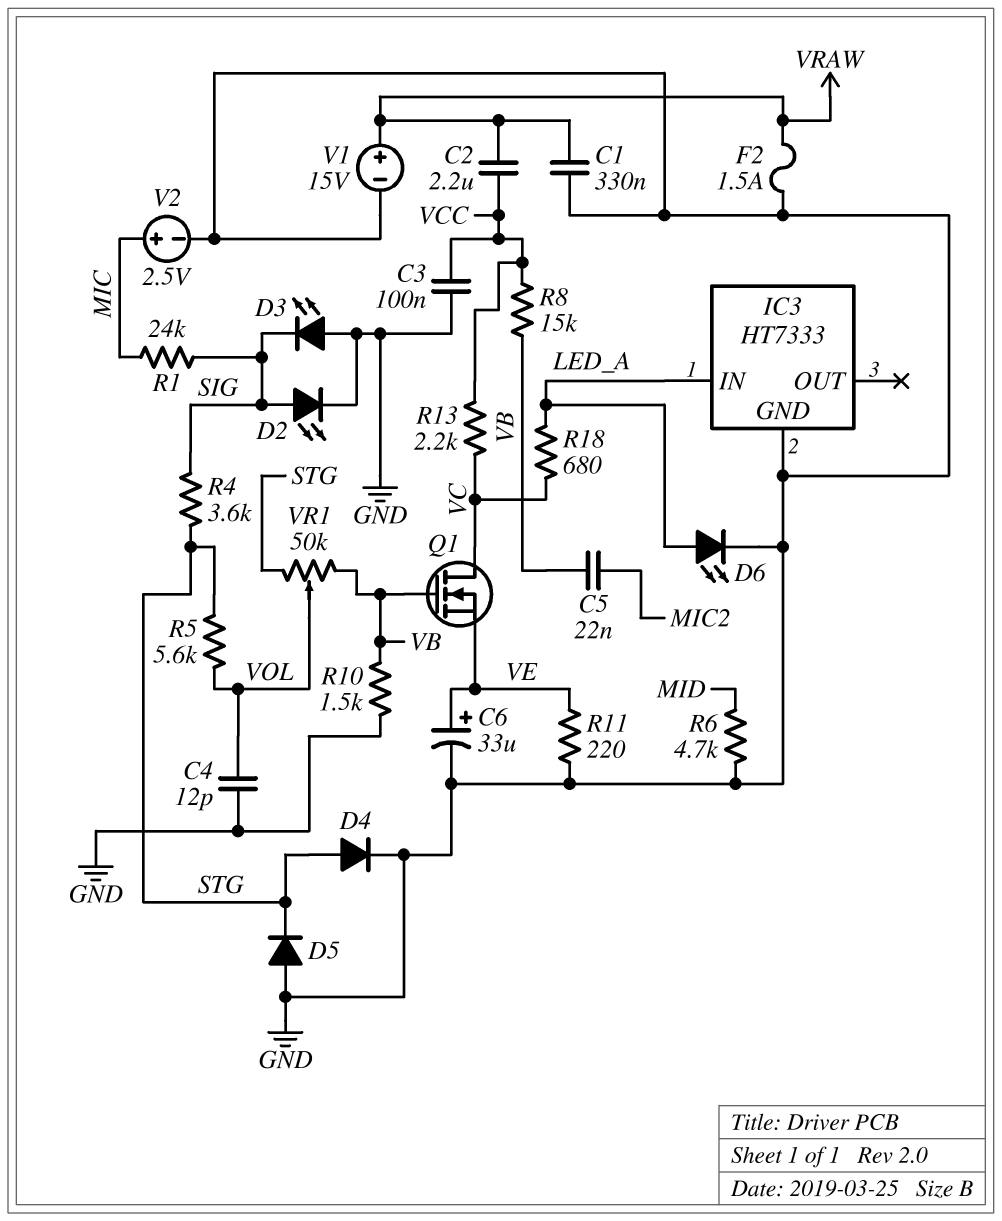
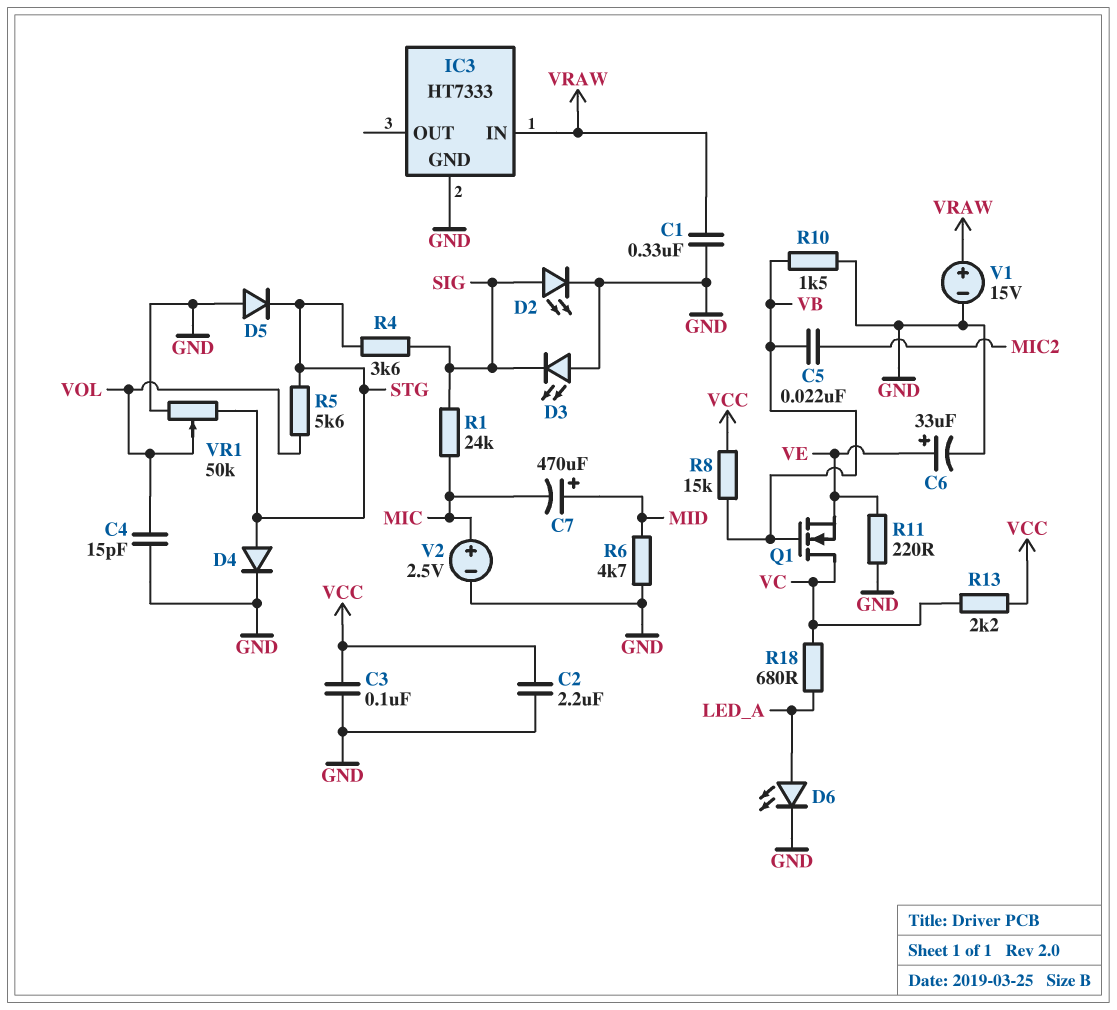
C2: 2.2uF (VCC, VRAW) -> 2.2uF (GND, VCC)
C4: 12pF (GND, VOL) -> 15pF (GND, VOL)
C7: none -> 470uF (plus MID, minus MIC)
F2: 1.5A (GND, VRAW) -> none
IC3 pin IN: LED_A -> VRAW
VR1: 50k (STG, VB, wiper VOL) -> 50k (GND, STG, wiper VOL)

